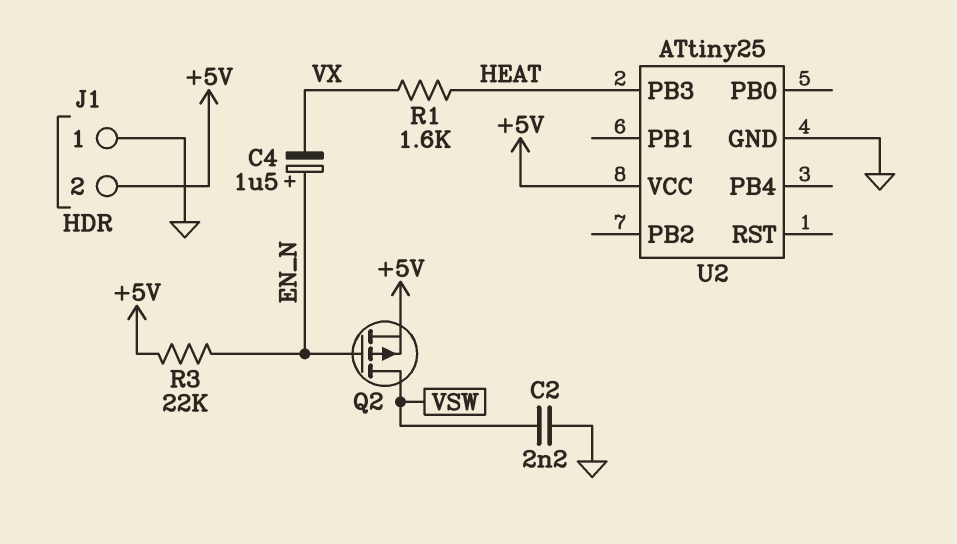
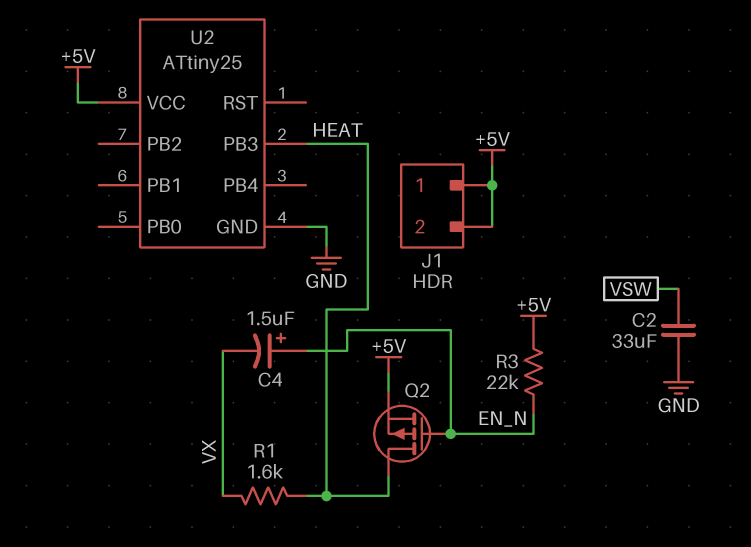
C2: 2.2nF (GND, VSW) -> 33uF (GND, VSW)
J1 pin 1: GND -> +5V
Q2: PMOS (G EN_N, D VSW, S +5V) -> PMOS (G EN_N, D HEAT, S +5V)

